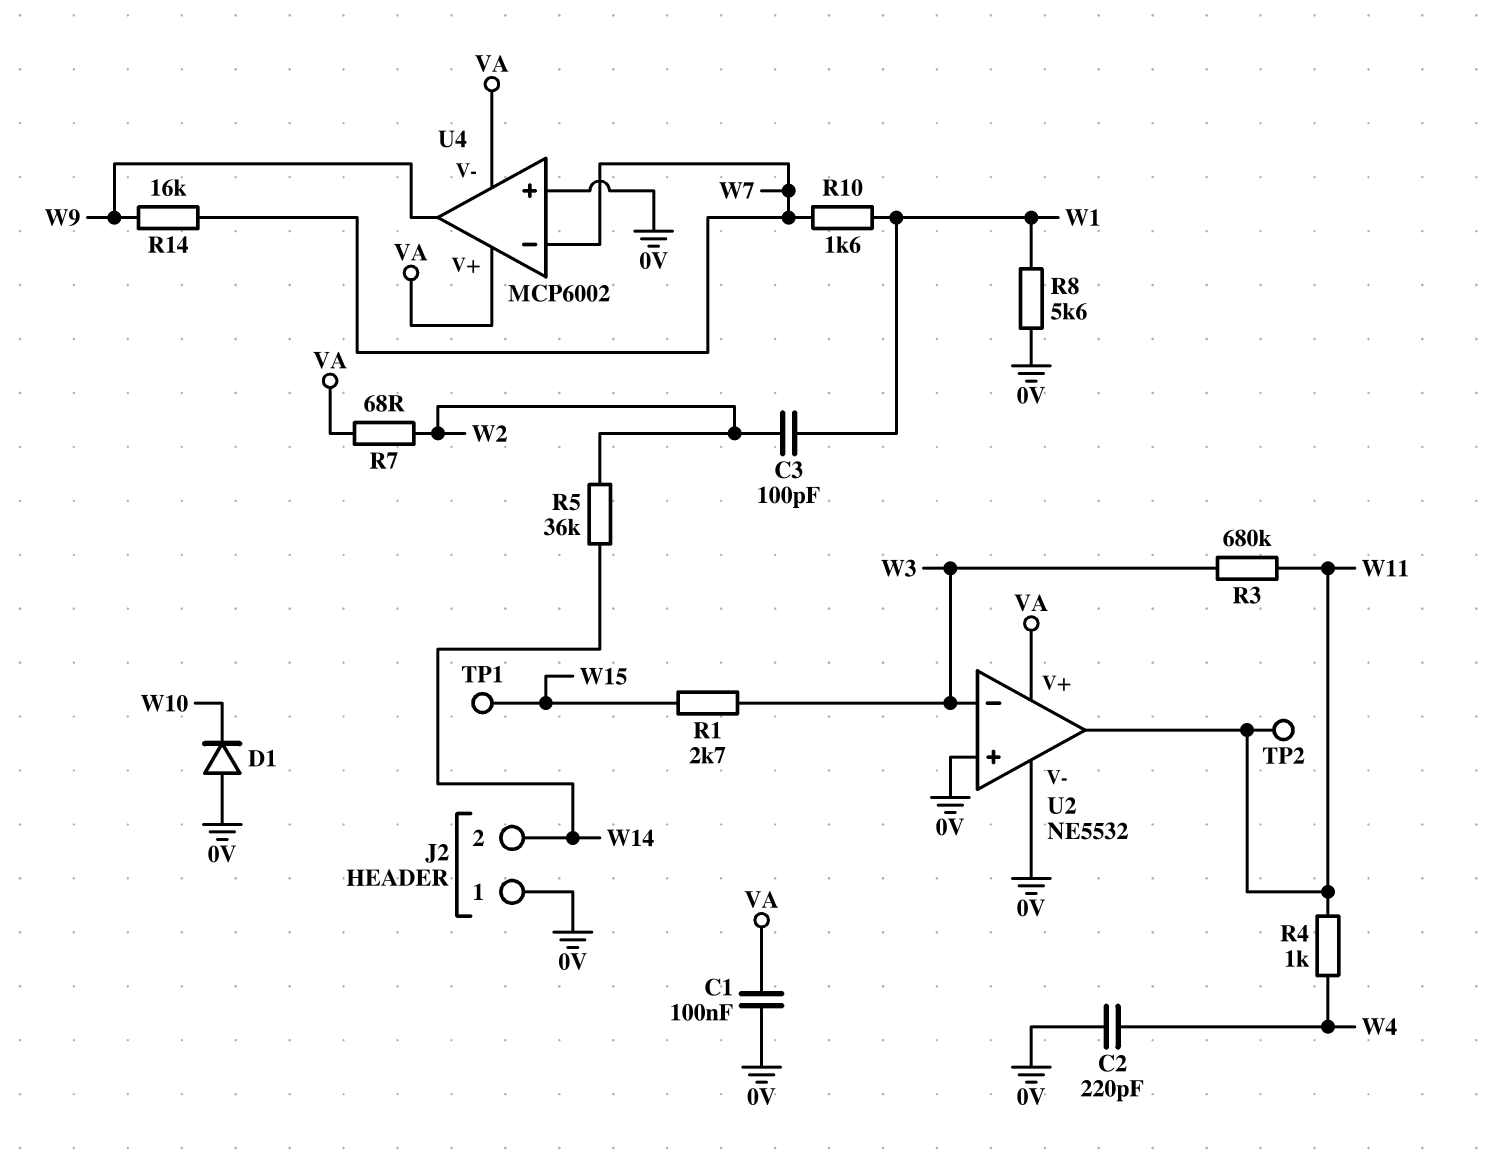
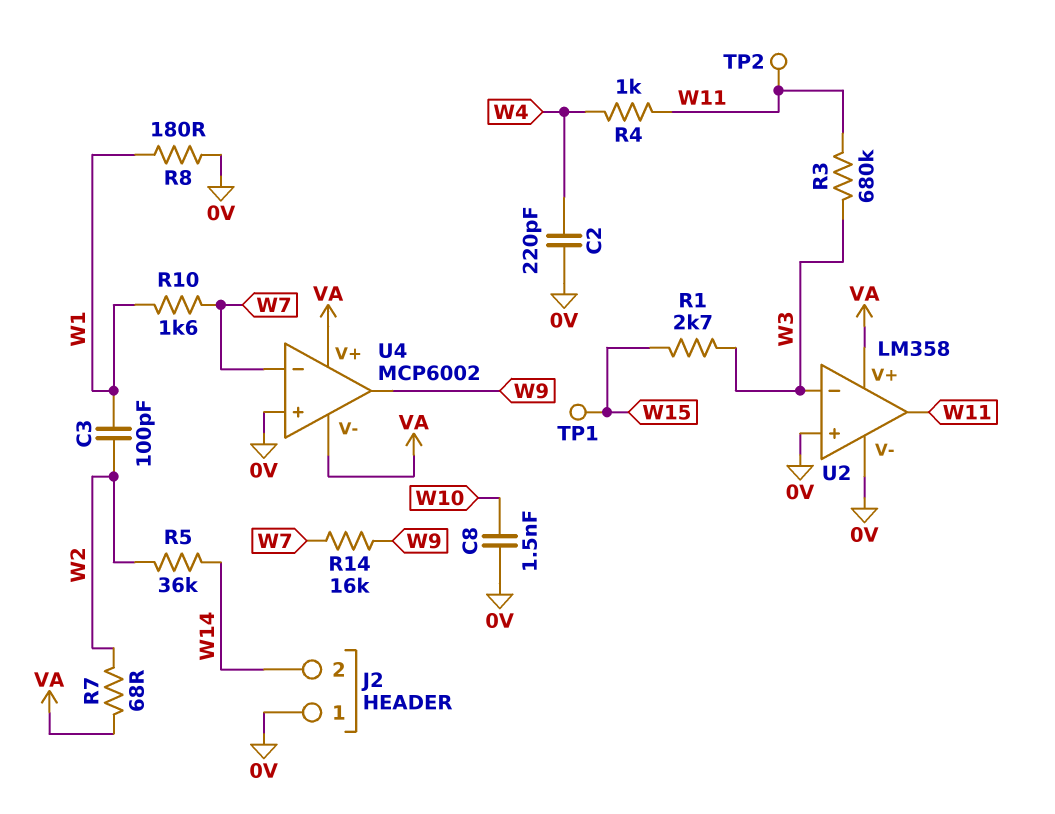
C1: 100nF (0V, VA) -> none
C8: none -> 1.5nF (0V, W10)
D1: diode (A 0V, K W10) -> none
R8: 5.6k (0V, W1) -> 180 (0V, W1)
U2: NE5532 -> LM358

